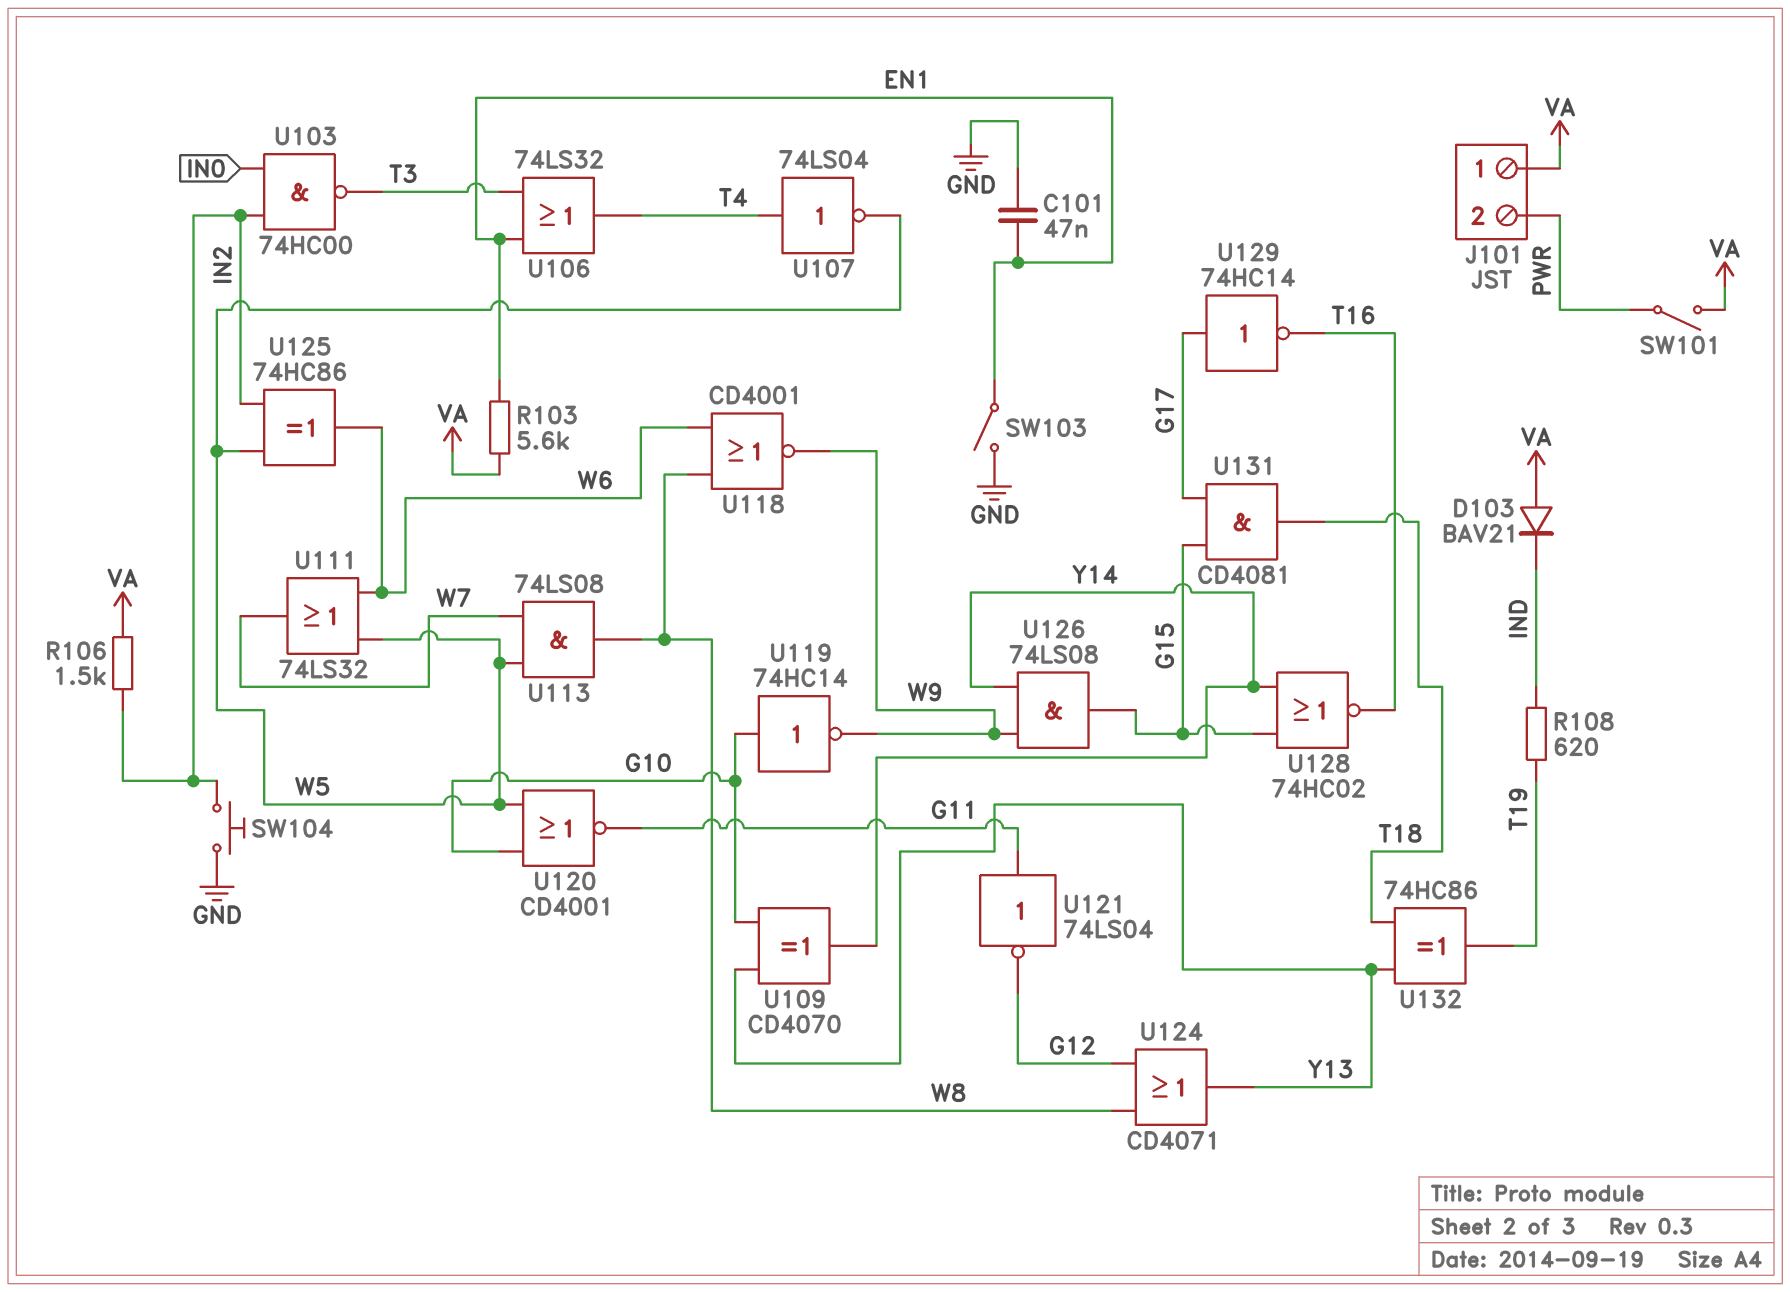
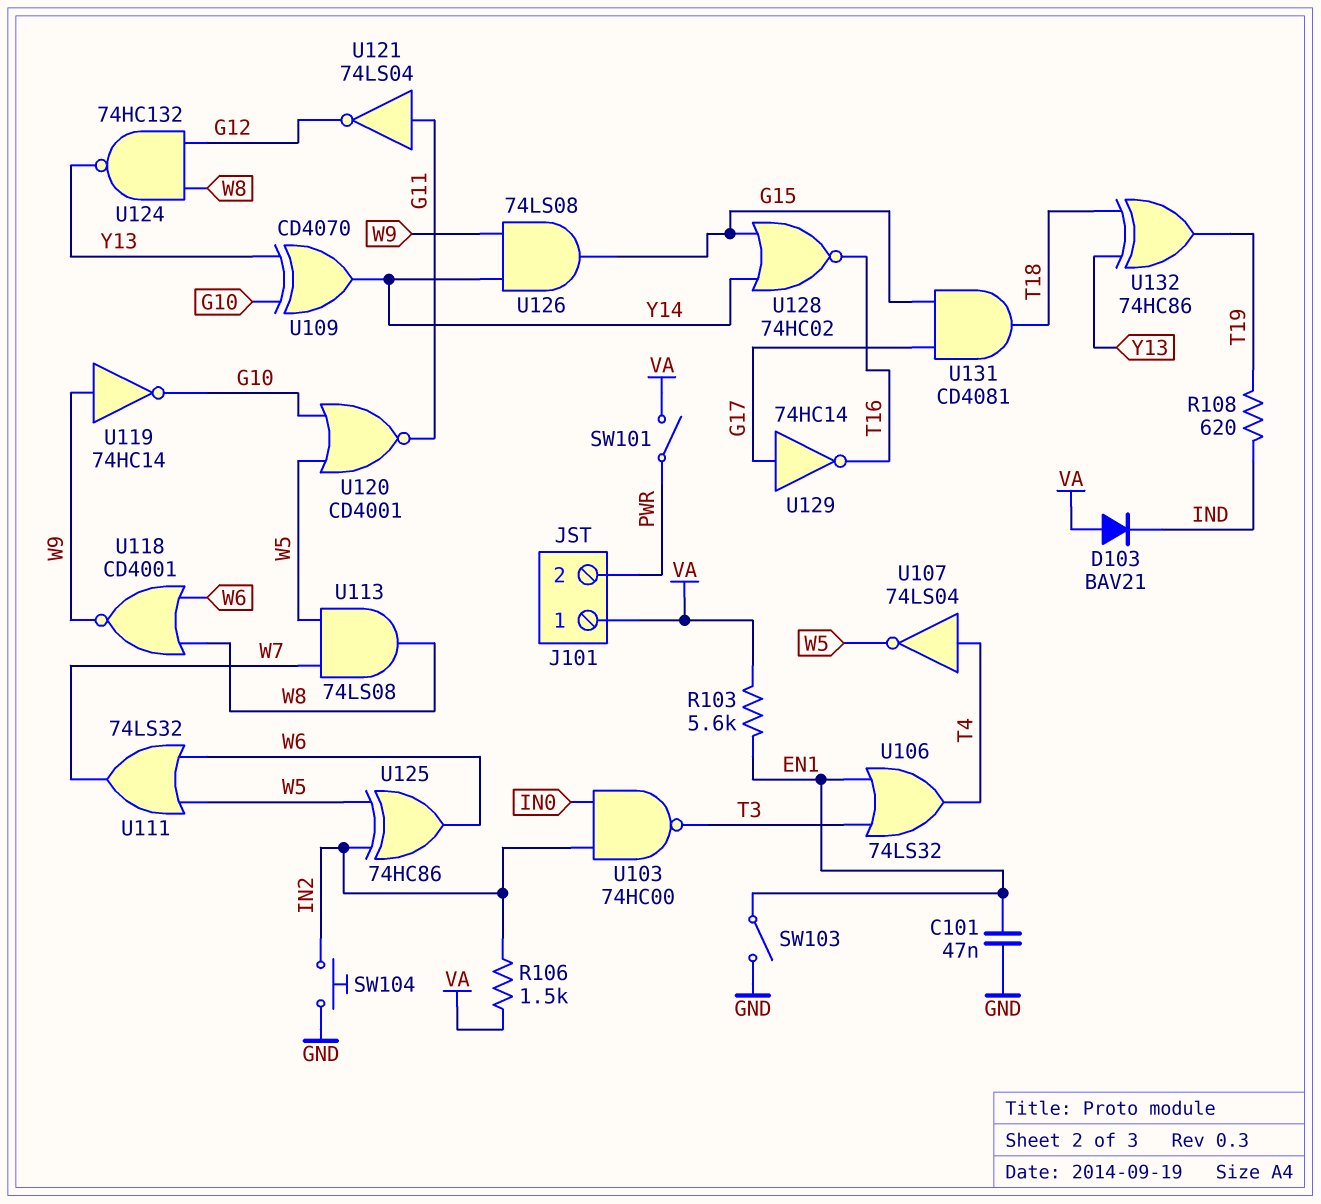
U119: NOT 74HC14 (in G10, out W9) -> NOT 74HC14 (in W9, out G10)
U124: OR CD4071 (in G12, in W8, out Y13) -> NAND 74HC132 (in G12, in W8, out Y13)

